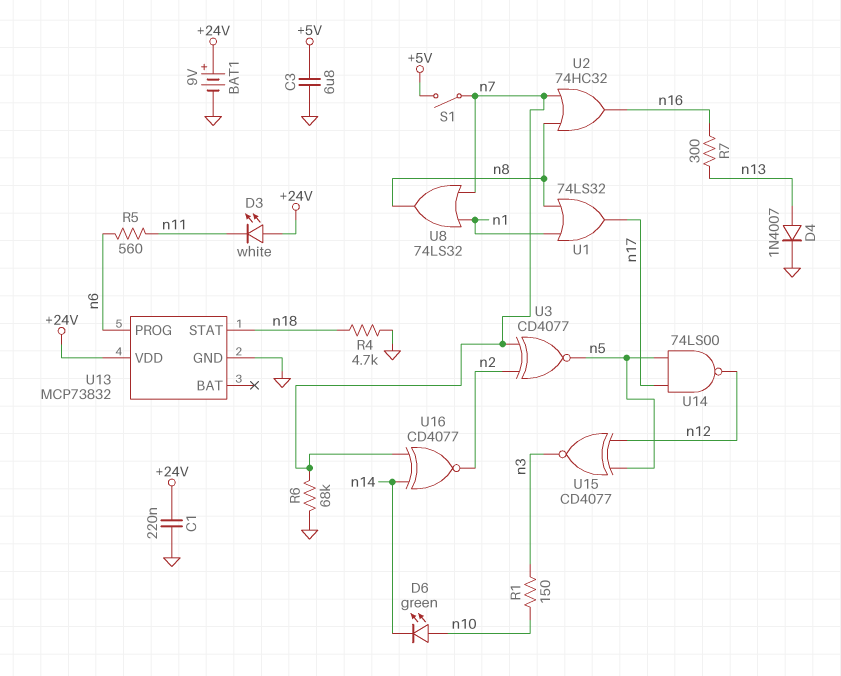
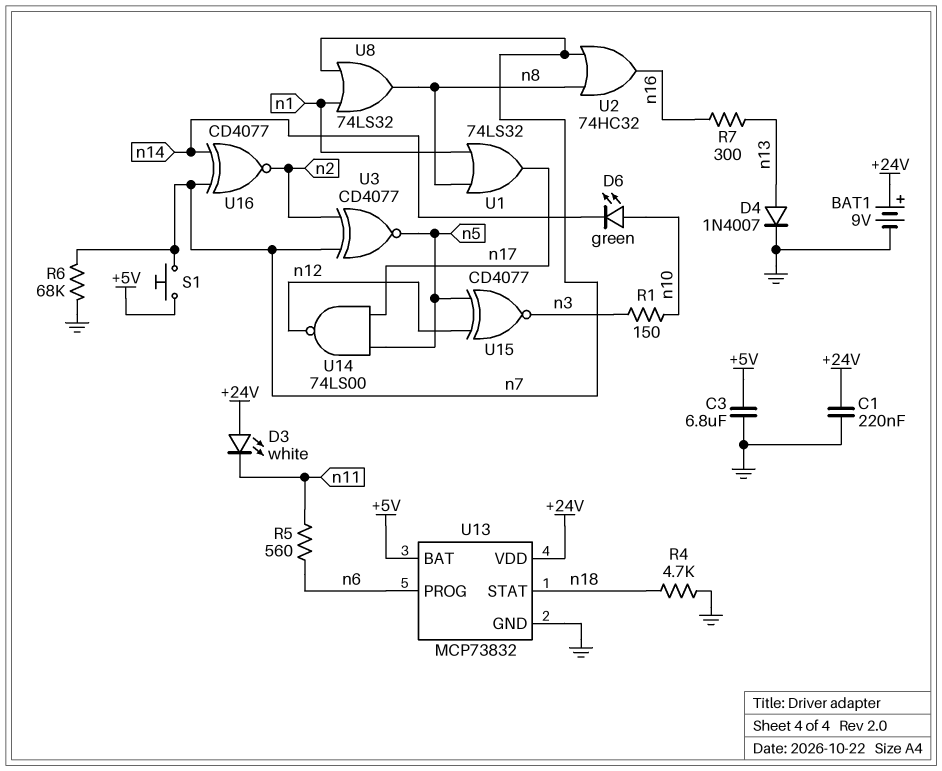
S1: switch (+5V, n7) -> button (+5V, n7)
U13 pin BAT: none -> +5V

